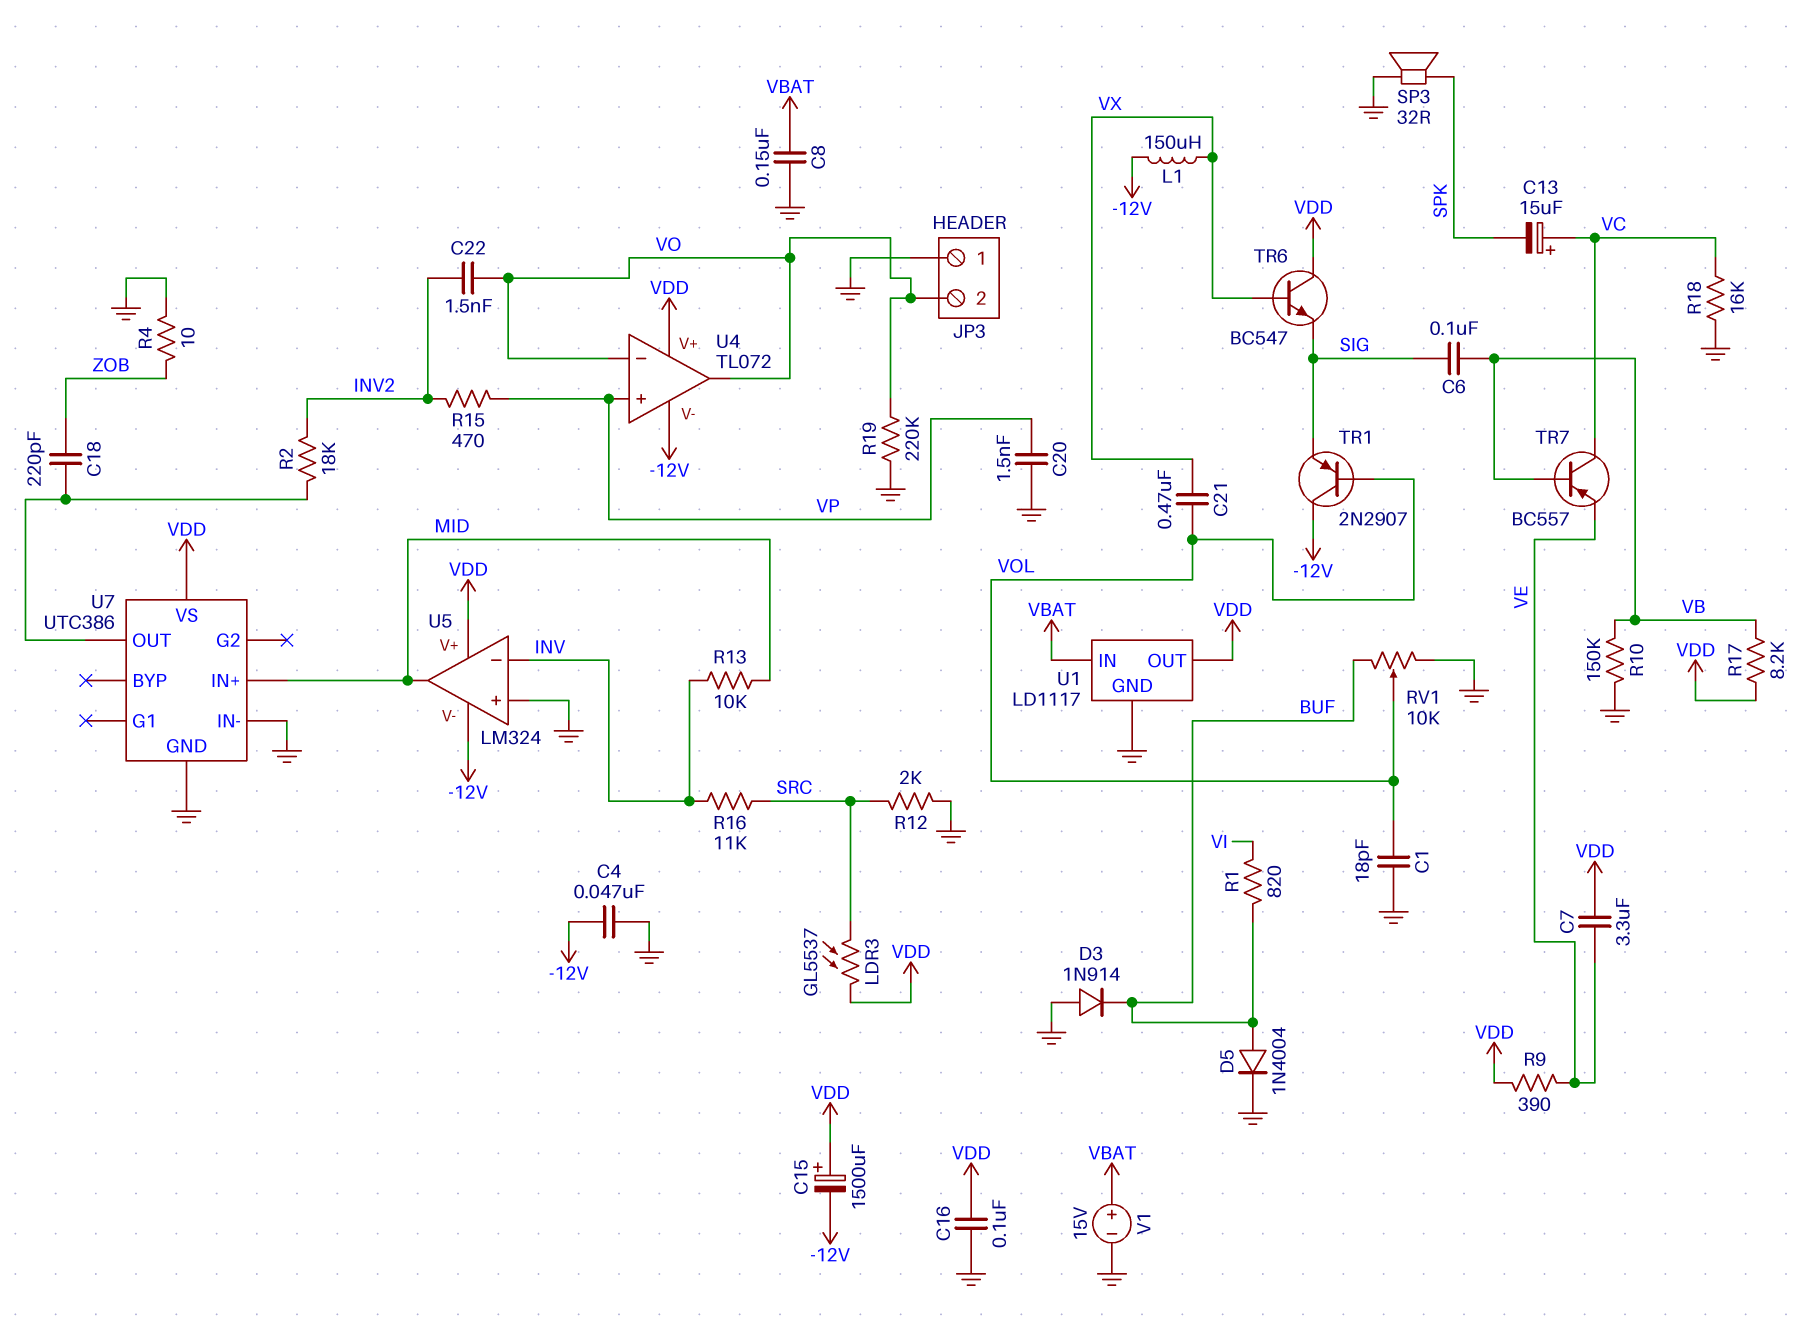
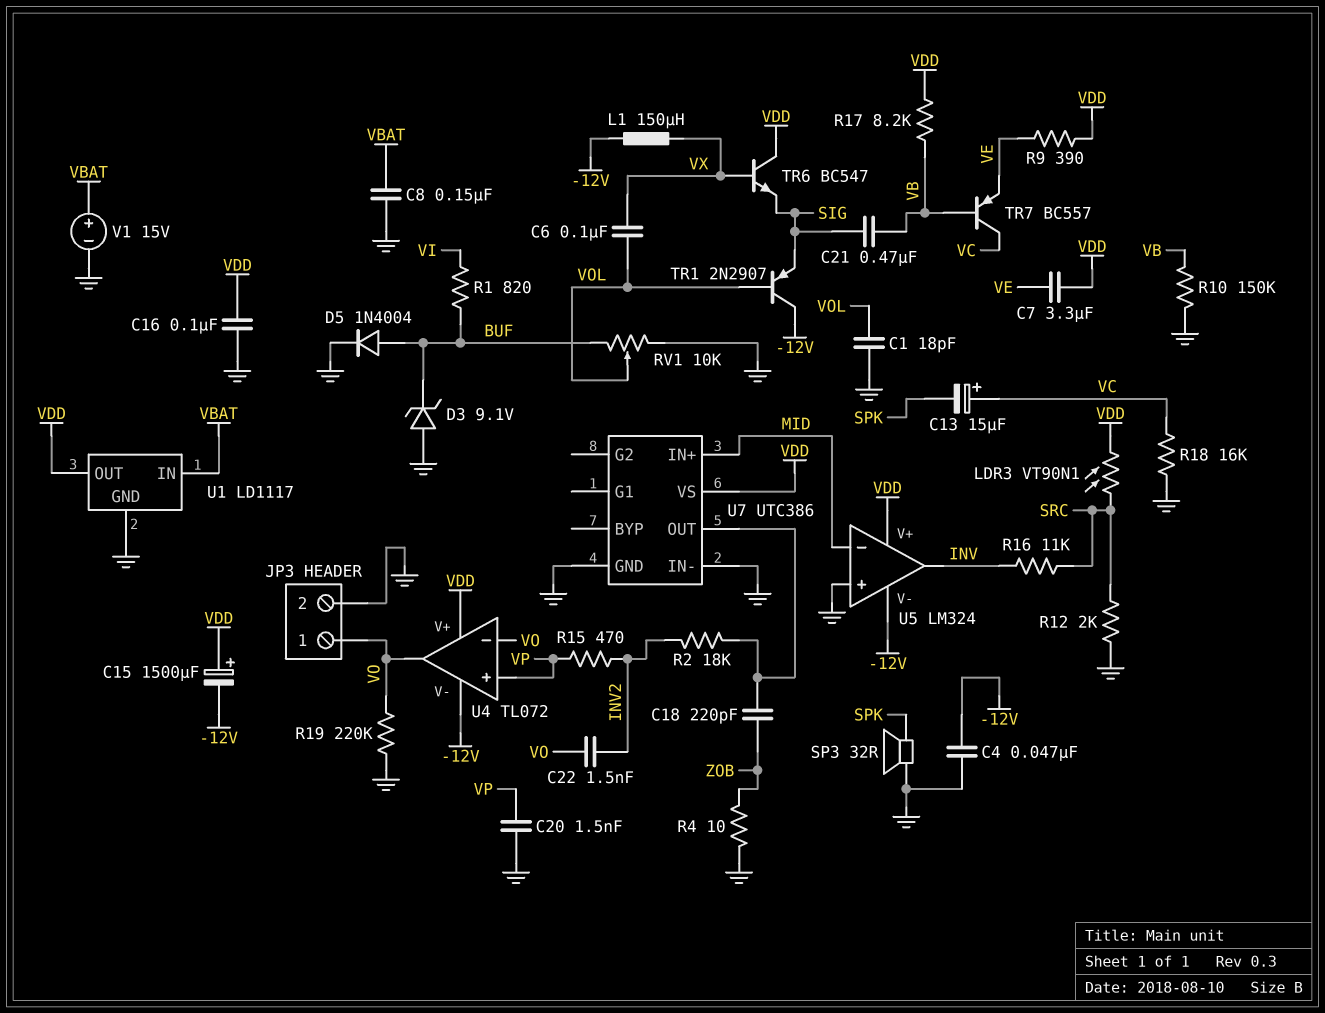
C6: 100nF (SIG, VB) -> 100nF (VOL, VX)
C21: 470nF (VOL, VX) -> 470nF (SIG, VB)
D3: diode 1N914 (A GND, K BUF) -> zener 9.1V (A GND, K BUF)
JP3 pin 1: GND -> VO
JP3 pin 2: VO -> GND
LDR3: GL5537 (SRC, VDD) -> VT90N1 (SRC, VDD)
R13: 10k (INV, MID) -> none
U5 pin in-: INV -> MID
U5 pin out: MID -> INV

